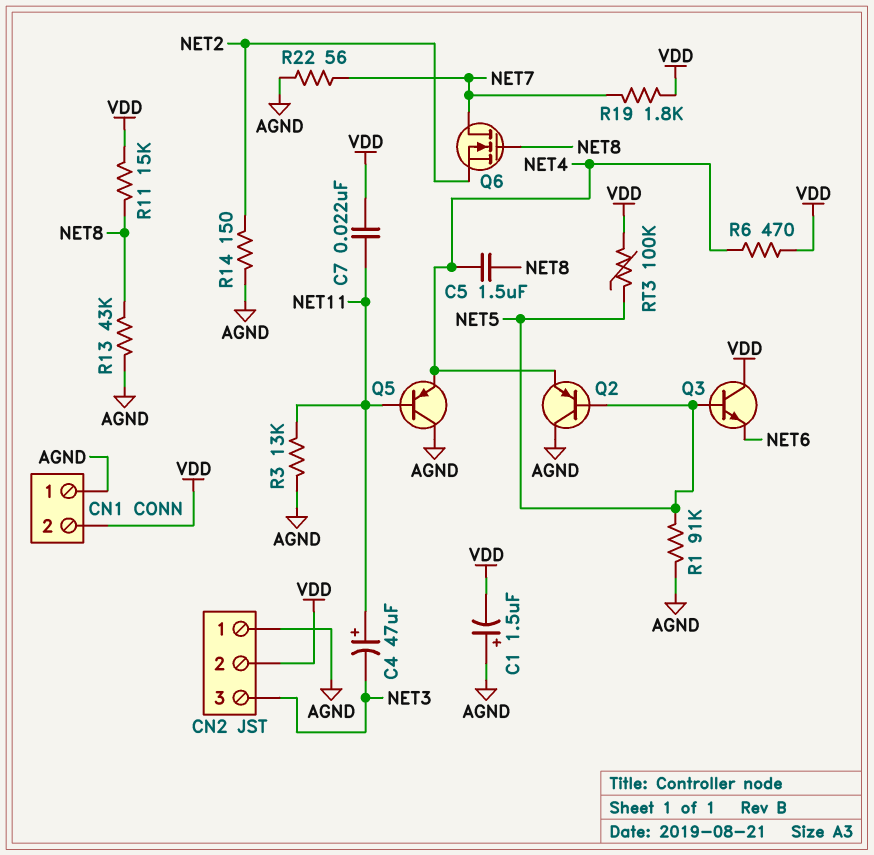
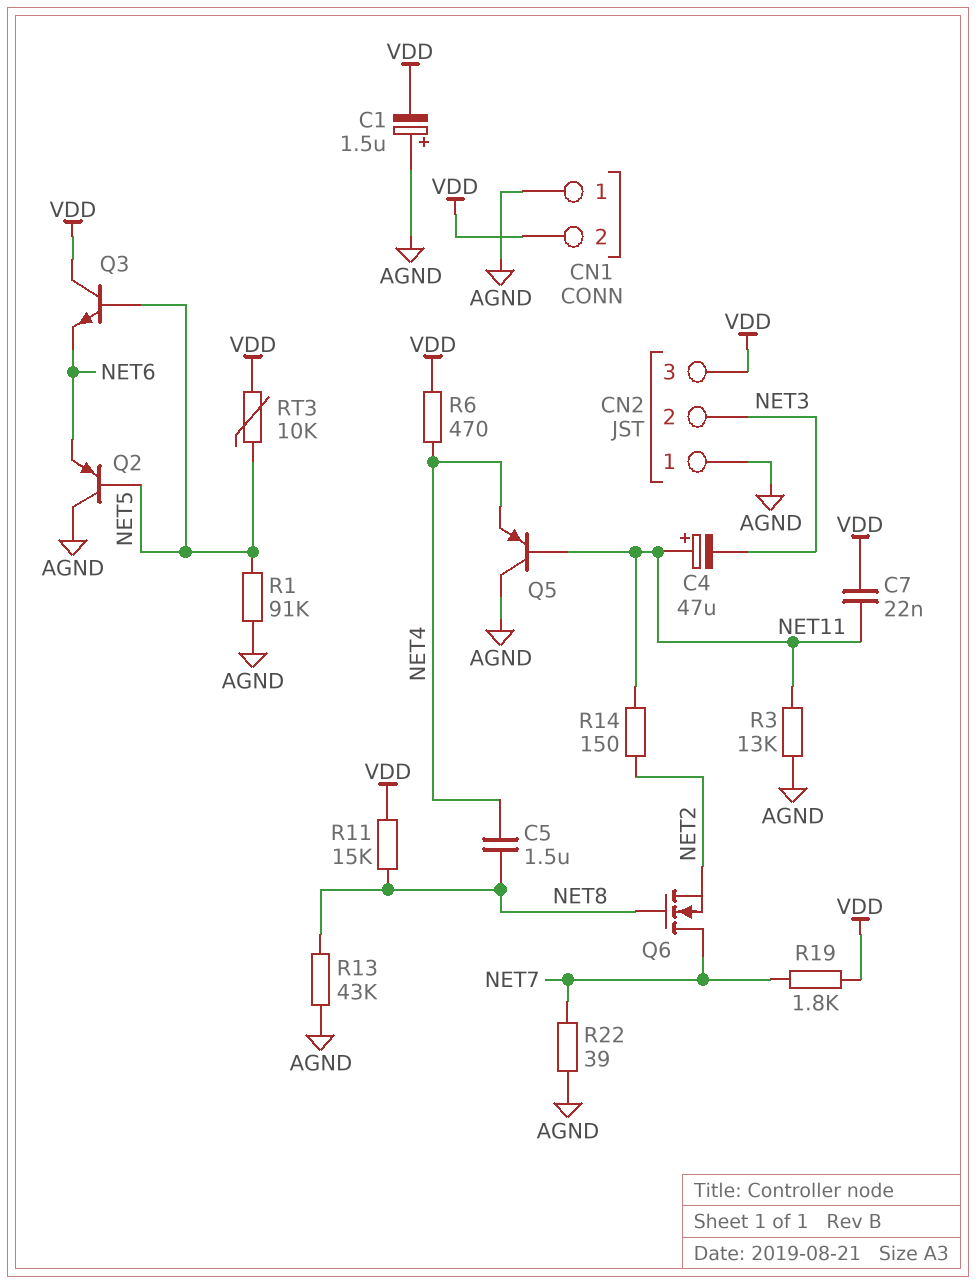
CN2 pin 2: VDD -> NET3
CN2 pin 3: NET3 -> VDD
Q2: PNP (B NET5, C AGND, E NET4) -> PNP (B NET5, C AGND, E NET6)
R14: 150 (AGND, NET2) -> 150 (NET2, NET11)
R22: 56 (AGND, NET7) -> 39 (AGND, NET7)
RT3: 100k (NET5, VDD) -> 10k (NET5, VDD)

